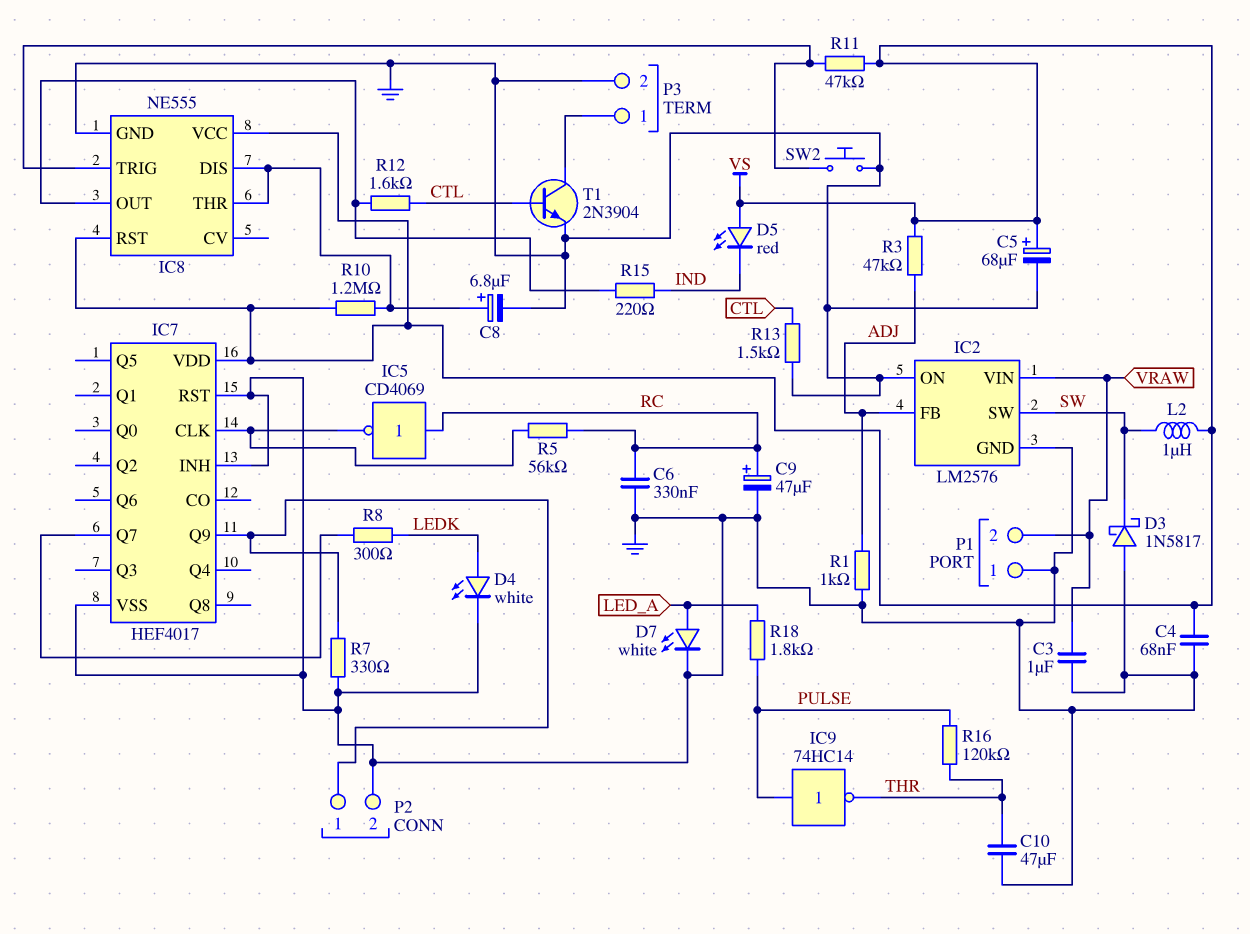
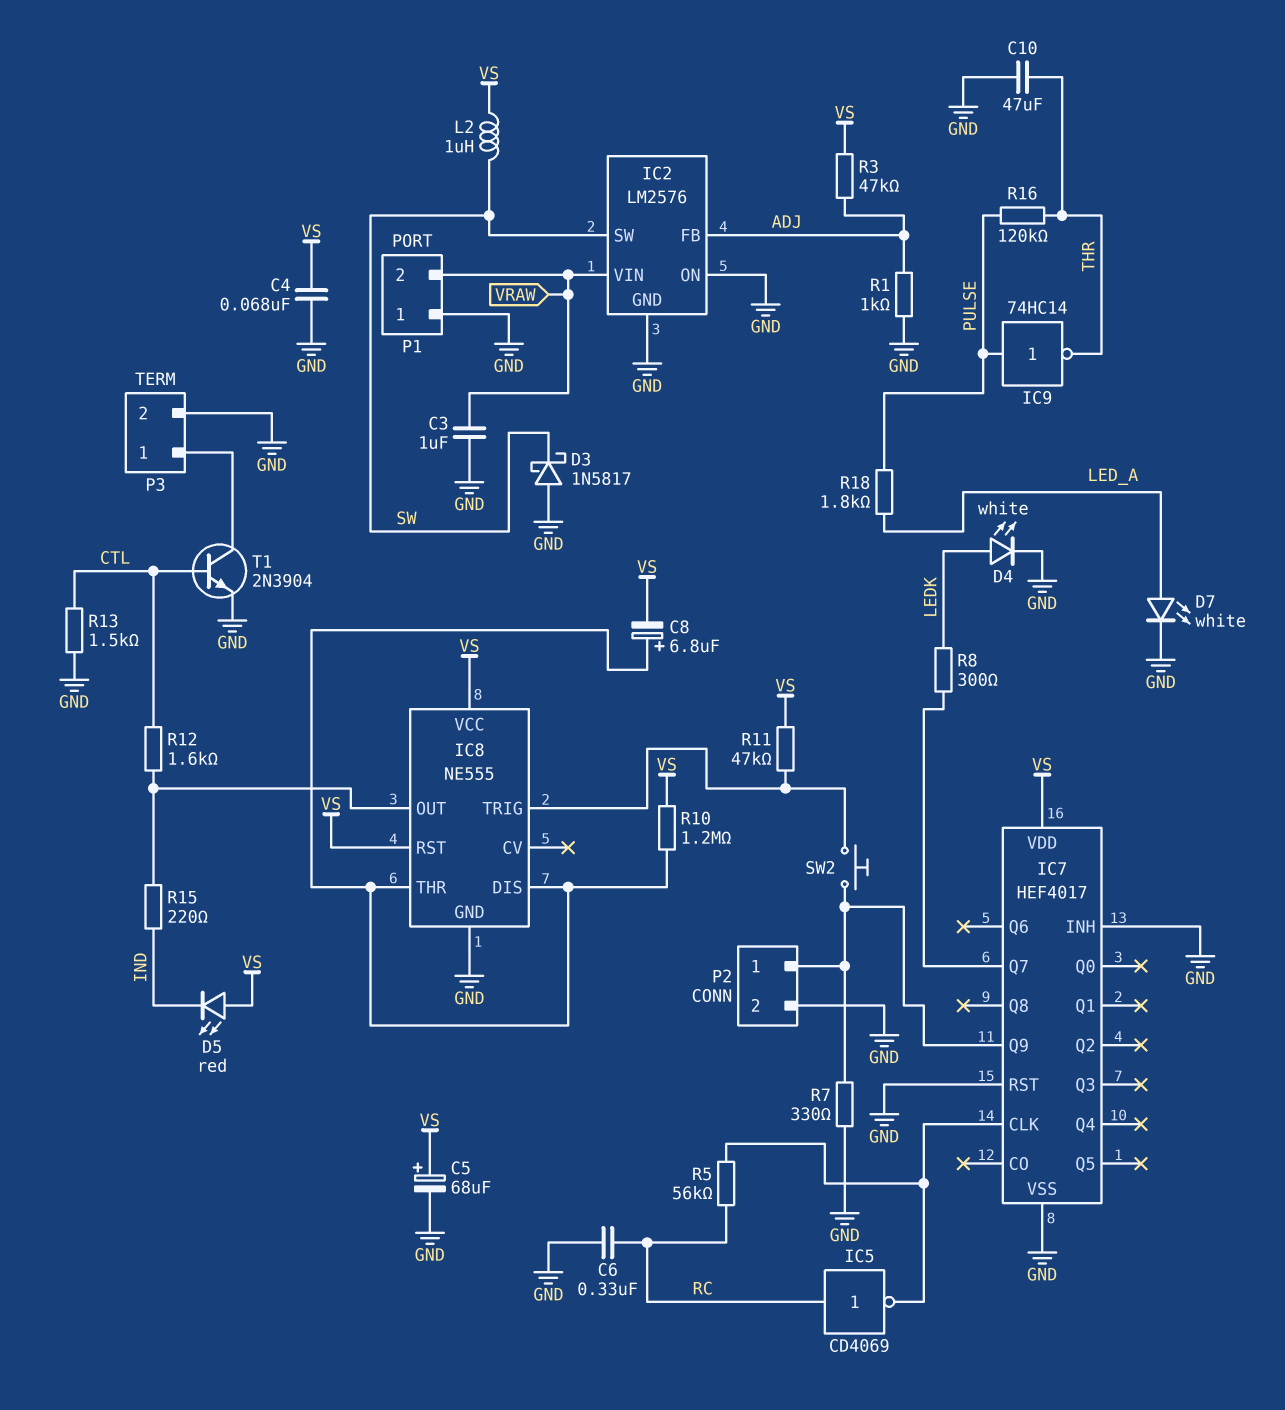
C8: 6.8uF (plus IC8/DIS, minus GND) -> 6.8uF (plus IC8/DIS, minus VS)
C9: 47uF (plus RC, minus GND) -> none
SW2: button (GND, IC8/TRIG) -> button (IC7/Q9, IC8/TRIG)

